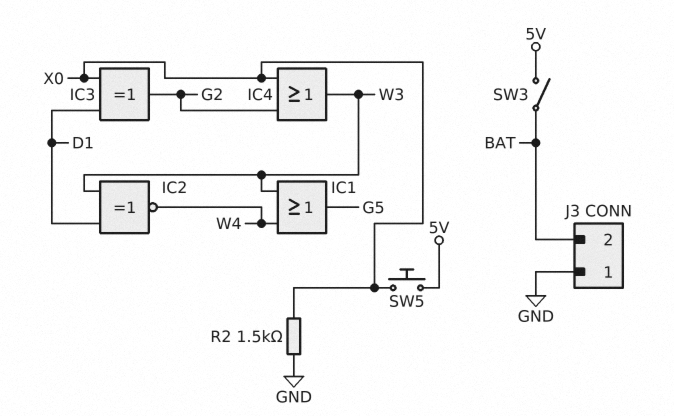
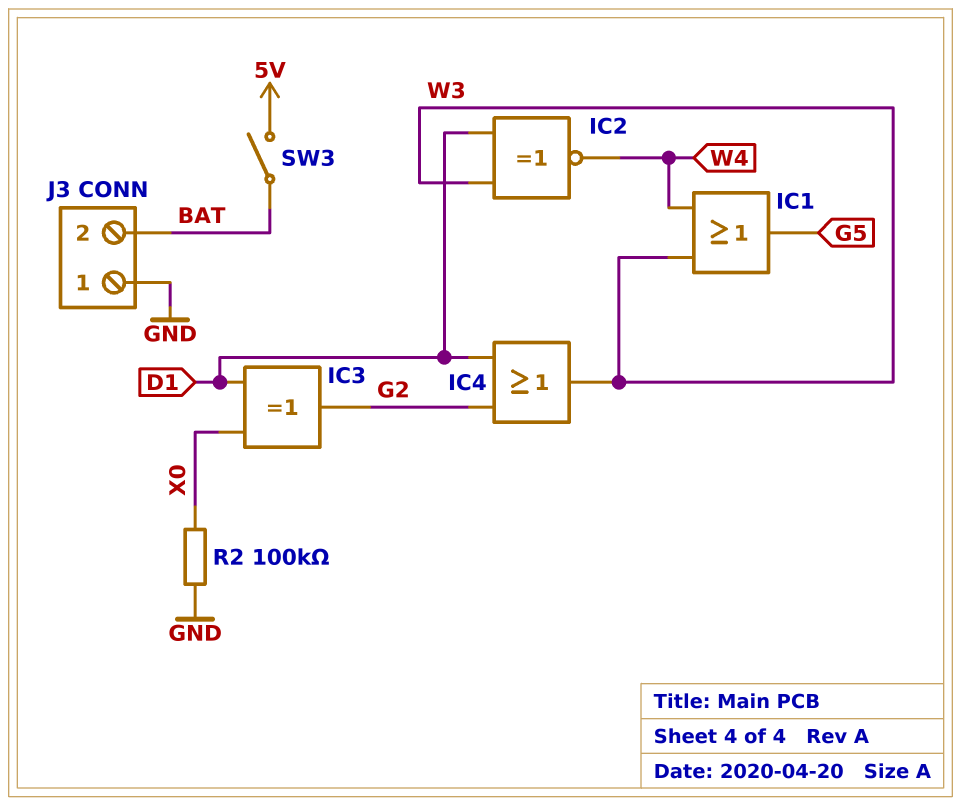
IC4: OR (in G2, in X0, out W3) -> OR (in D1, in G2, out W3)
R2: 1.5k (GND, X0) -> 100k (GND, X0)
SW5: button (5V, X0) -> none

